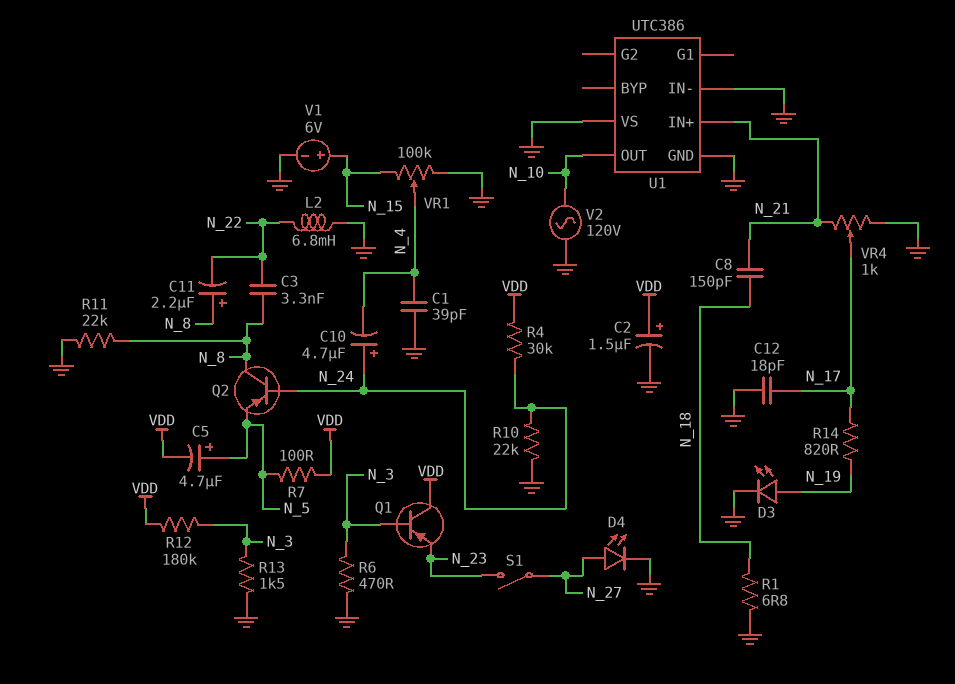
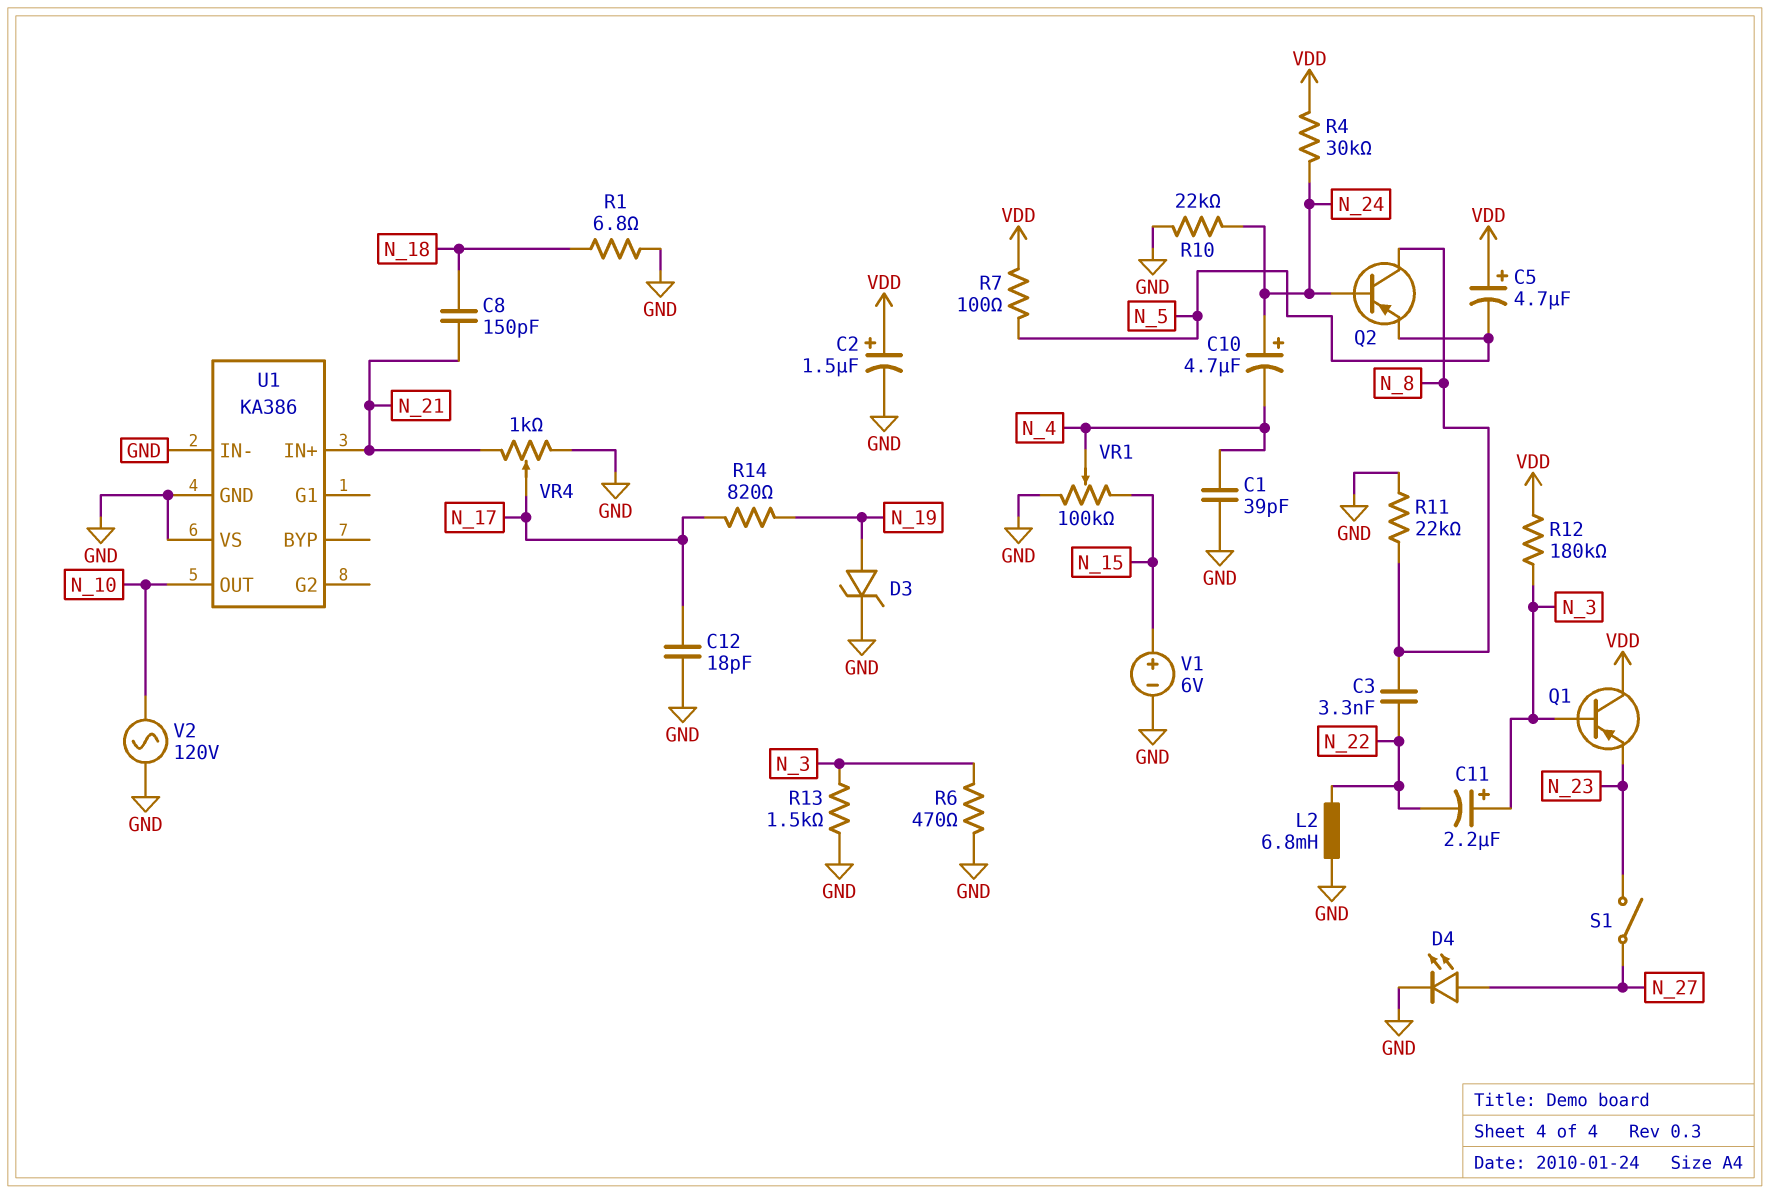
C5: 4.7uF (plus N_5, minus VDD) -> 4.7uF (plus VDD, minus N_5)
C11: 2.2uF (plus N_8, minus N_22) -> 2.2uF (plus N_3, minus N_22)
D3: LED (A N_19, K GND) -> zener (A N_19, K GND)
U1: UTC386 -> KA386

